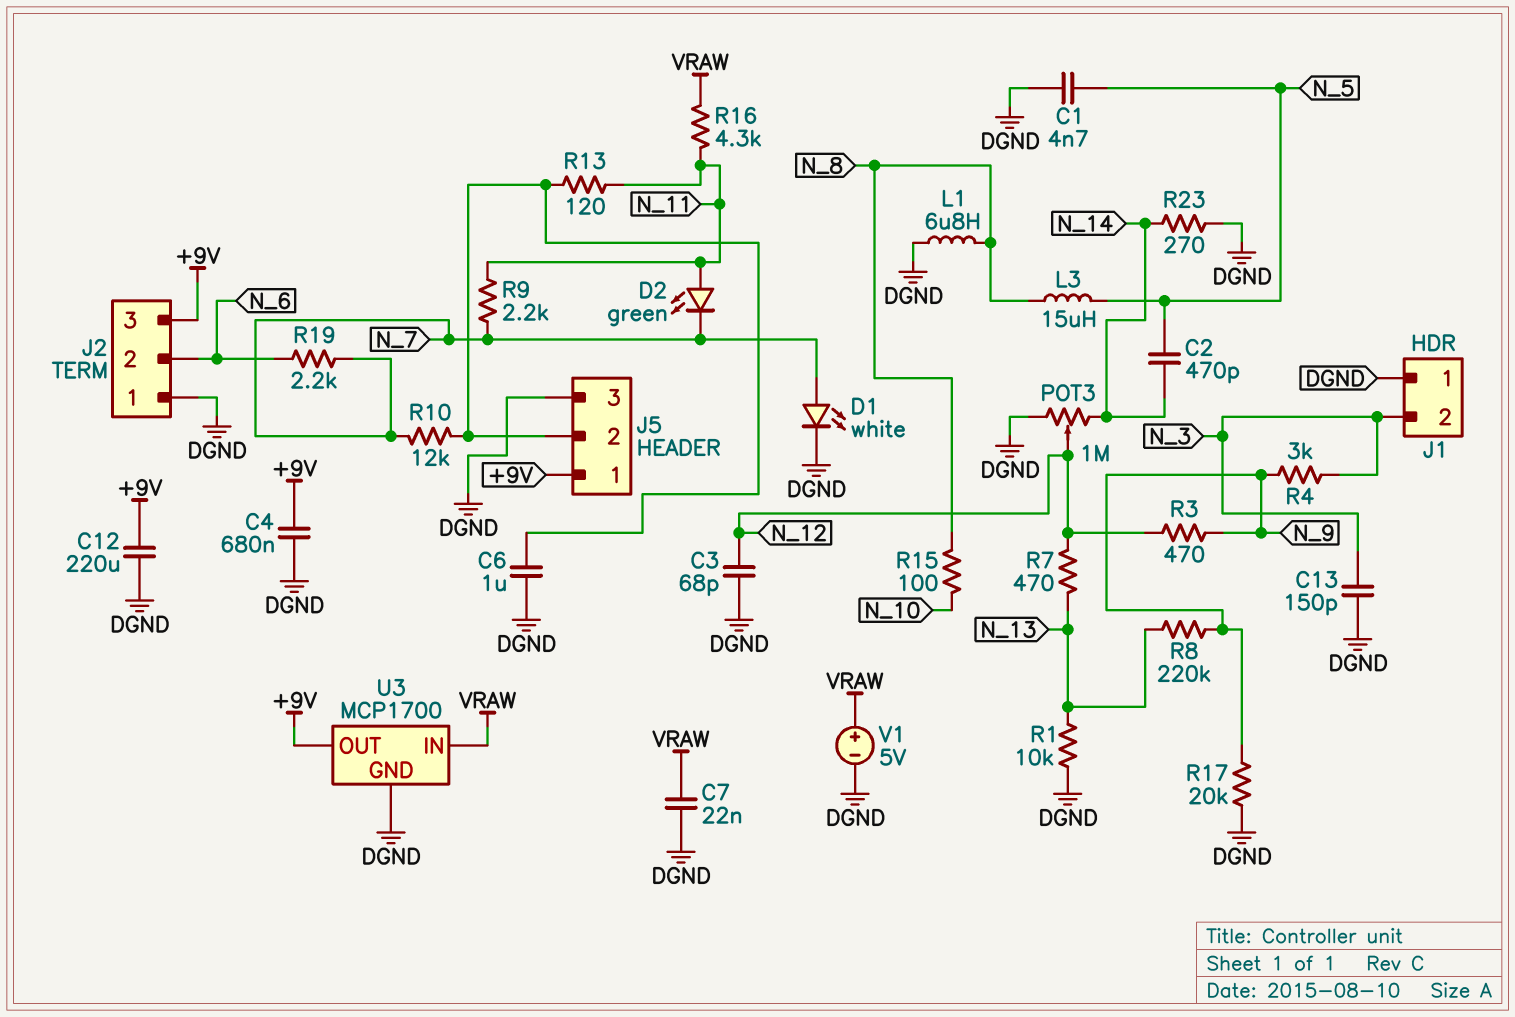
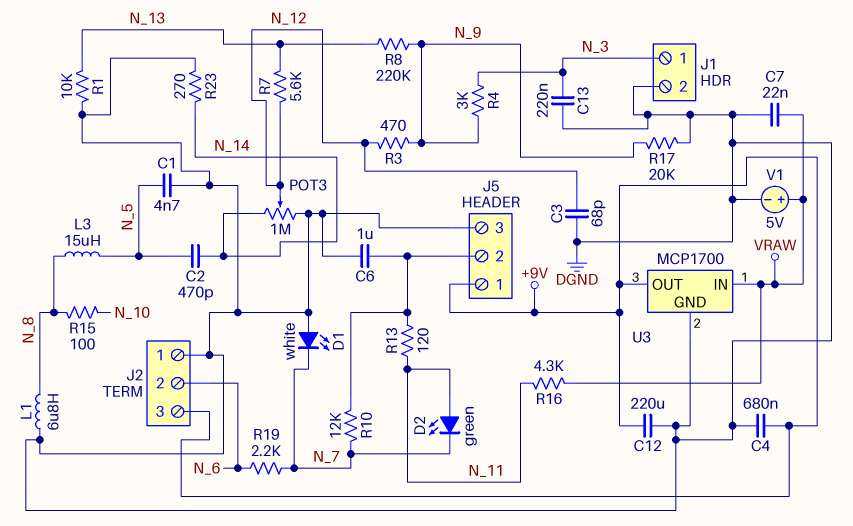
C13: 150pF (DGND, N_3) -> 220nF (DGND, N_3)
D1: LED white (A N_7, K DGND) -> LED white (A DGND, K N_7)
J1 pin 1: DGND -> N_3
J1 pin 2: N_3 -> DGND
R7: 470 (N_12, N_13) -> 5.6k (N_12, N_13)
R9: 2.2k (N_7, N_11) -> none

